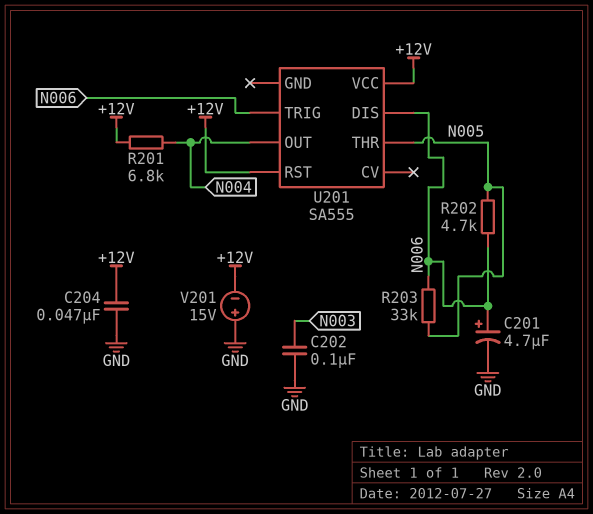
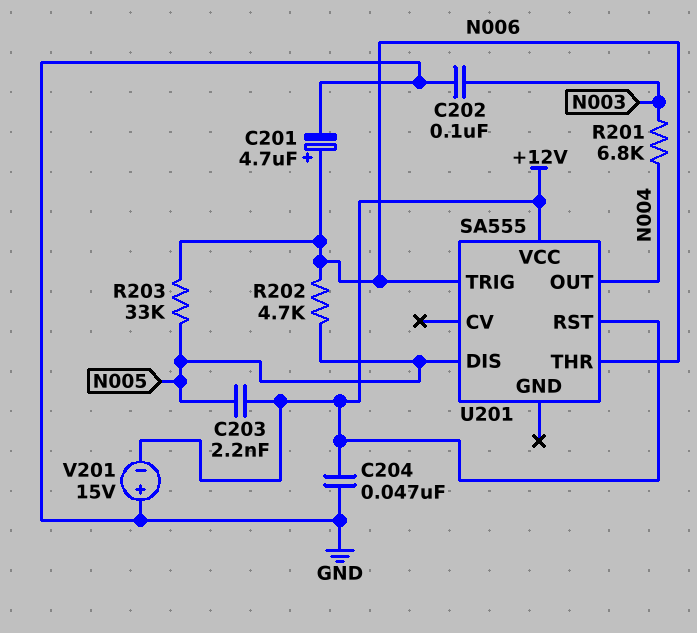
C203: none -> 2.2nF (+12V, N005)
R201: 6.8k (+12V, N004) -> 6.8k (N003, N004)
U201 pin DIS: N006 -> N005
U201 pin THR: N005 -> N006

